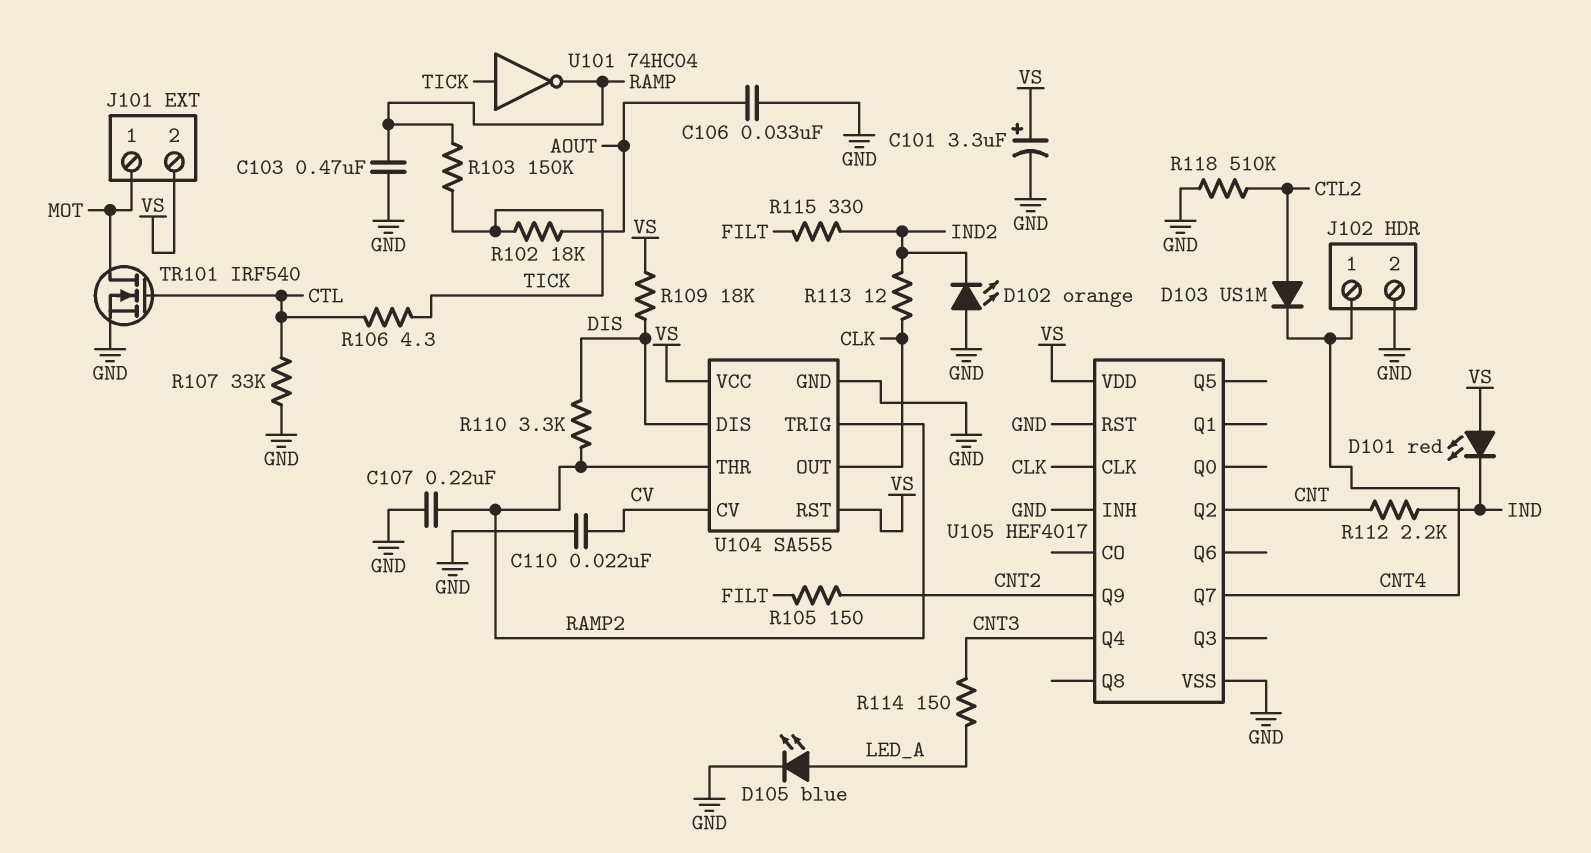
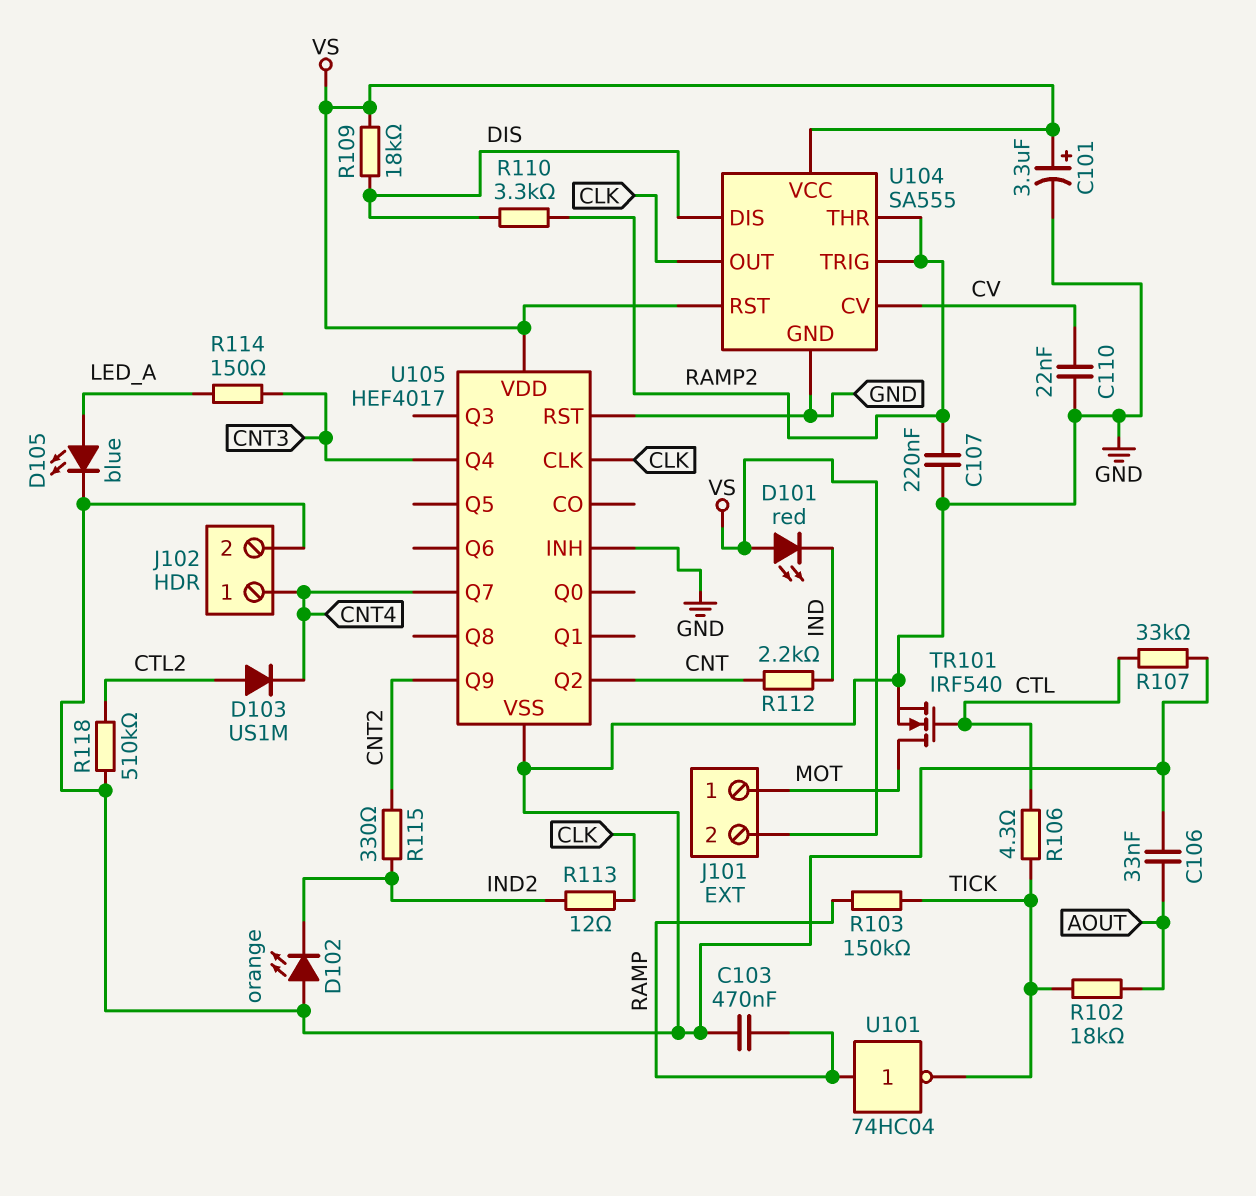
R105: 150 (CNT2, FILT) -> none
R115: 330 (FILT, IND2) -> 330 (CNT2, IND2)
U101: NOT 74HC04 (in TICK, out RAMP) -> NOT 74HC04 (in RAMP, out TICK)

